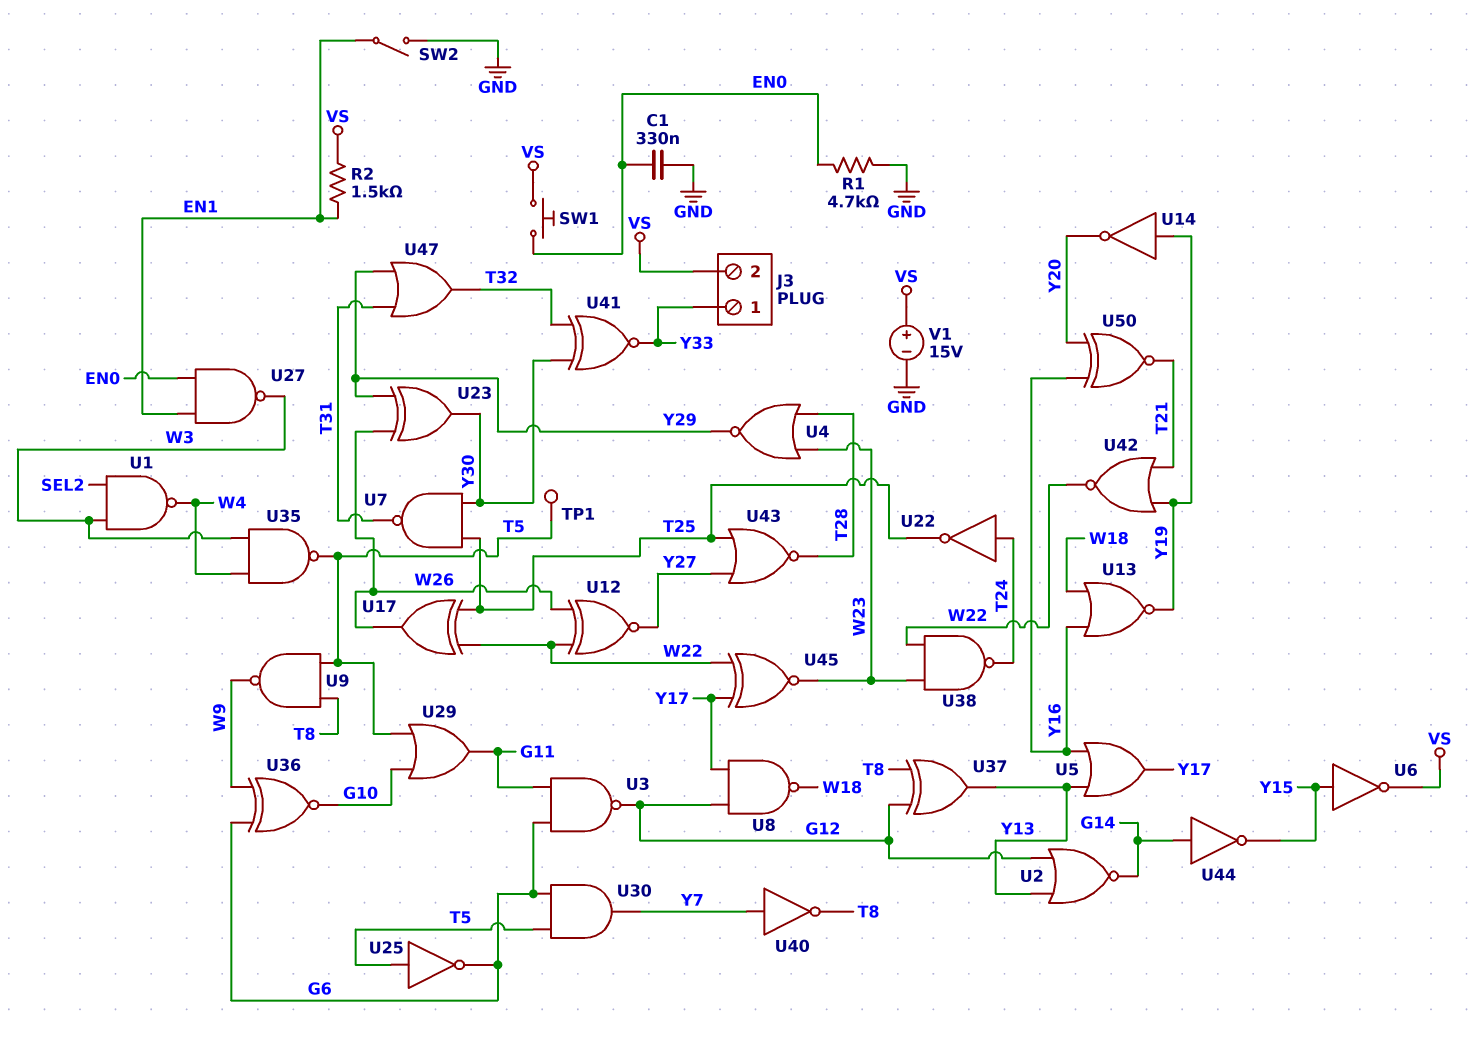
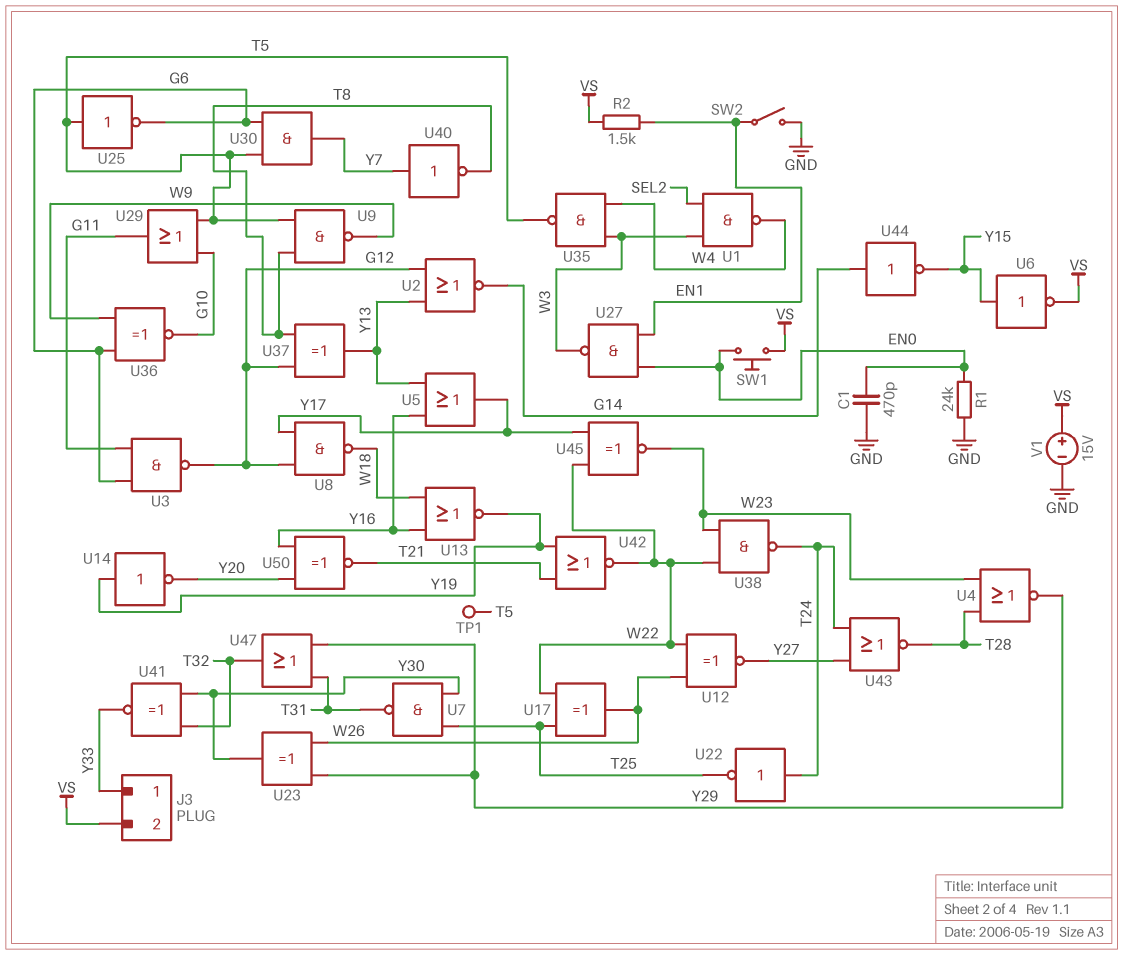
C1: 330nF (EN0, GND) -> 470pF (EN0, GND)
R1: 4.7k (EN0, GND) -> 24k (EN0, GND)
U43: NOR (in T25, in Y27, out T28) -> NOR (in T24, in Y27, out T28)

